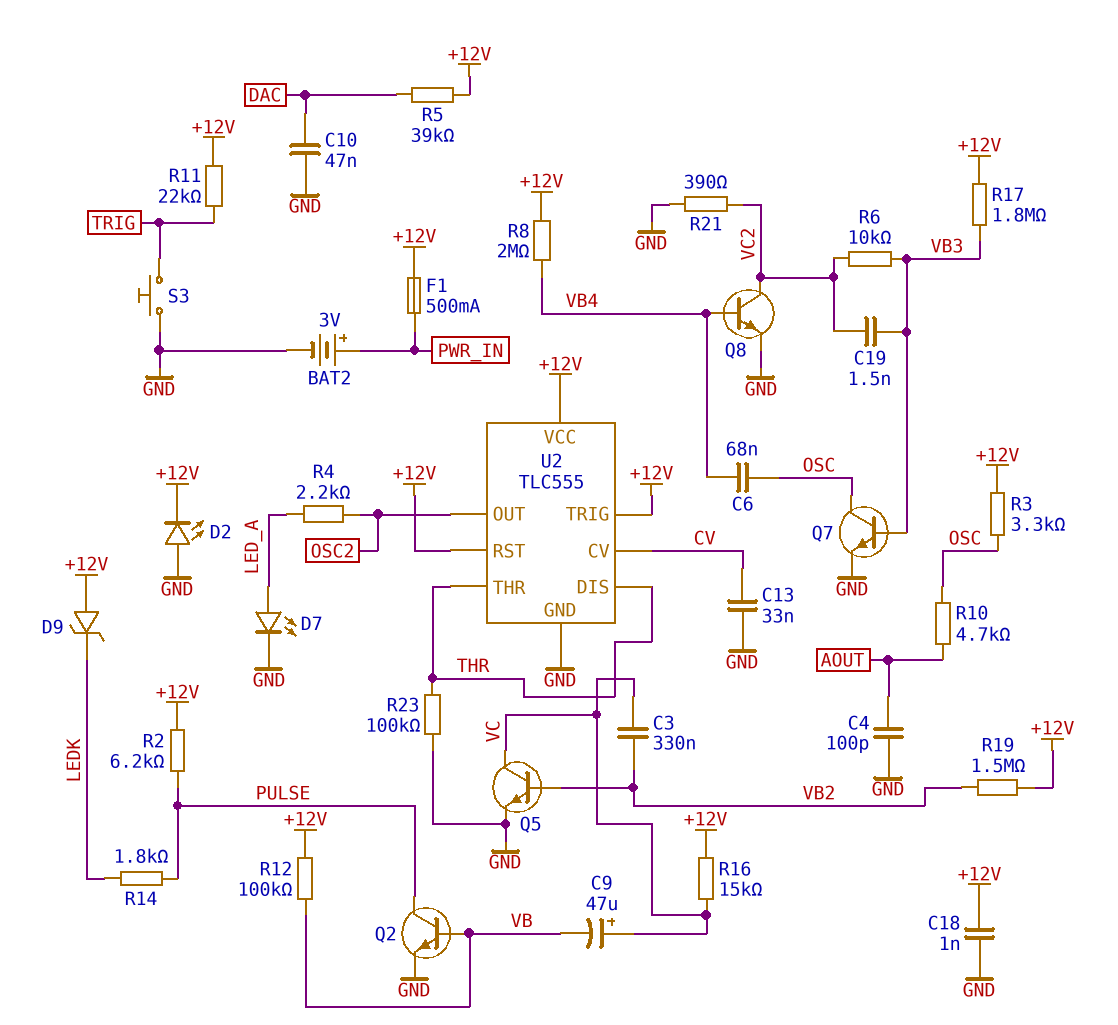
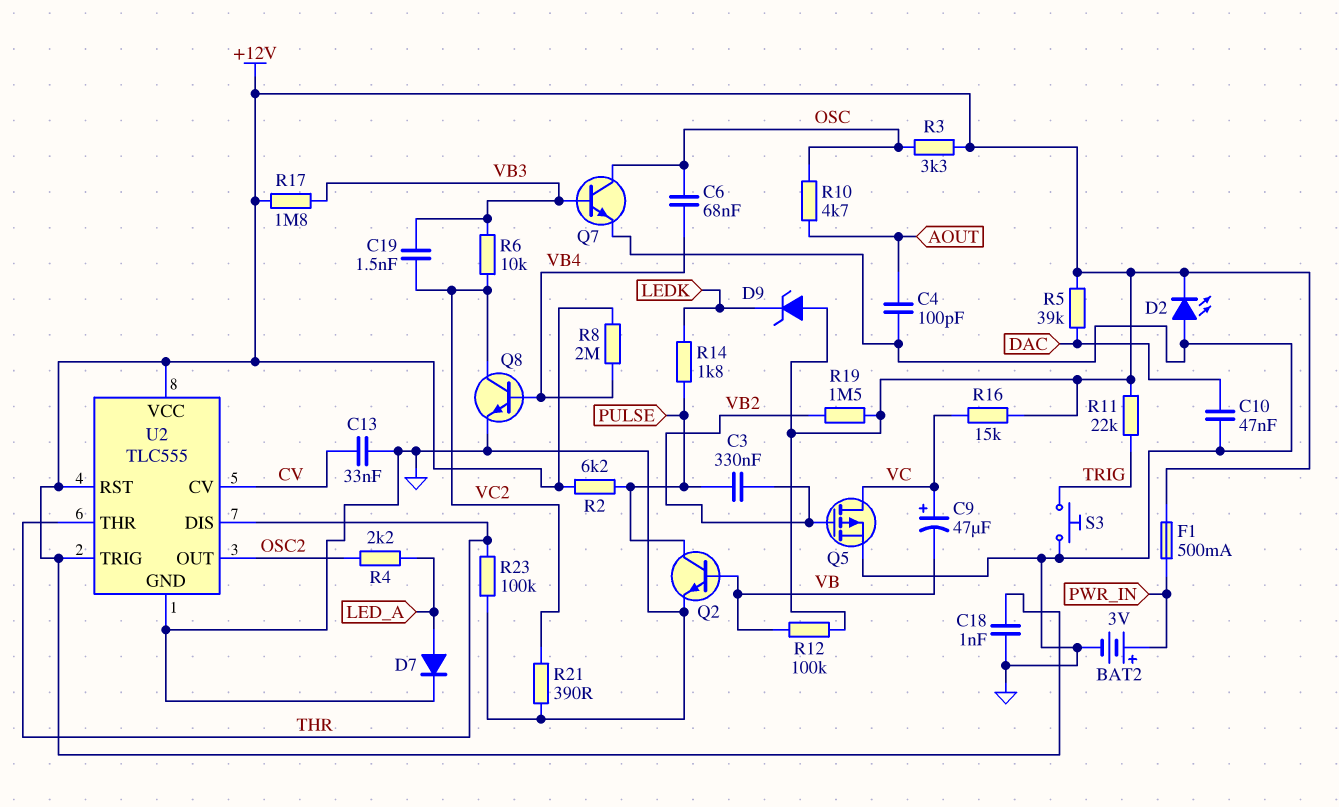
C3: 330nF (VB2, VC) -> 330nF (PULSE, VB2)
D7: LED (A LED_A, K GND) -> diode (A LED_A, K GND)
Q5: NPN (B VB2, C VC, E GND) -> PMOS (G VB2, D VC, S GND)

